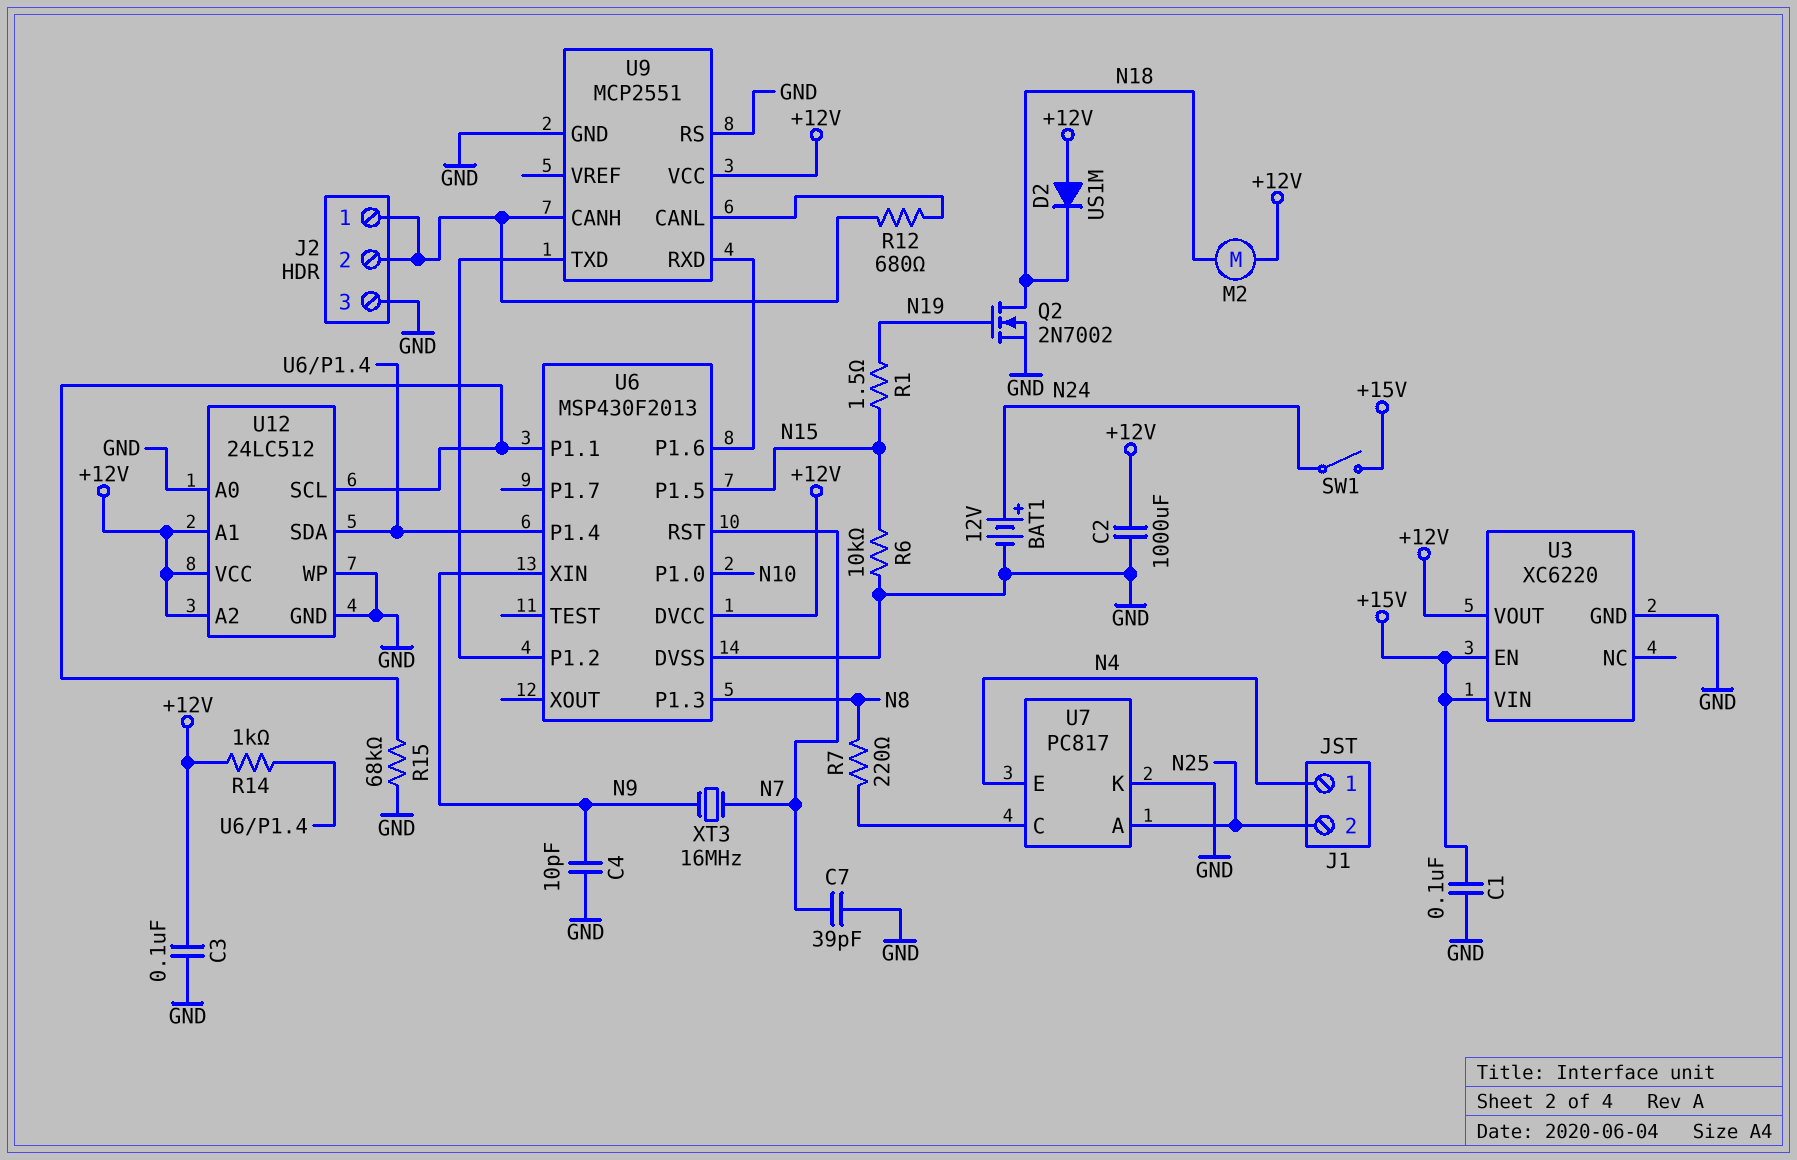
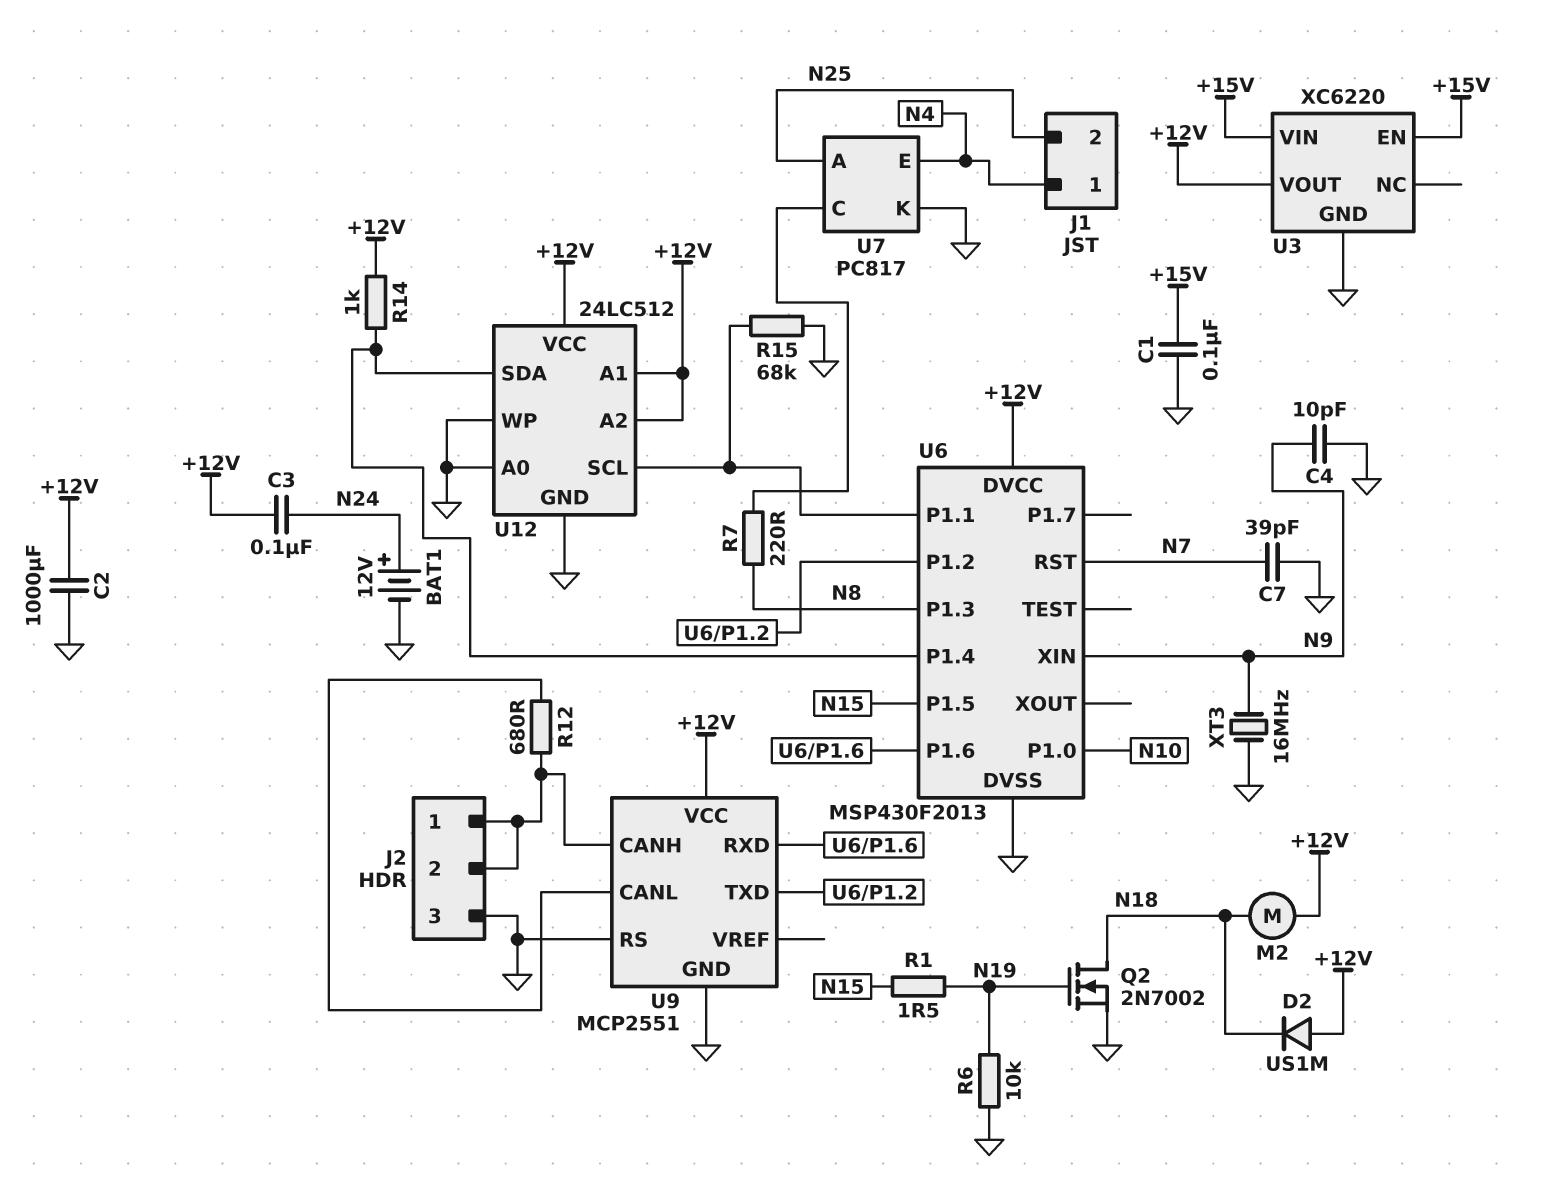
C3: 100nF (+12V, GND) -> 100nF (+12V, N24)
R6: 10k (GND, N15) -> 10k (GND, N19)
SW1: switch (+15V, N24) -> none
XT3: 16MHz (N7, N9) -> 16MHz (GND, N9)

